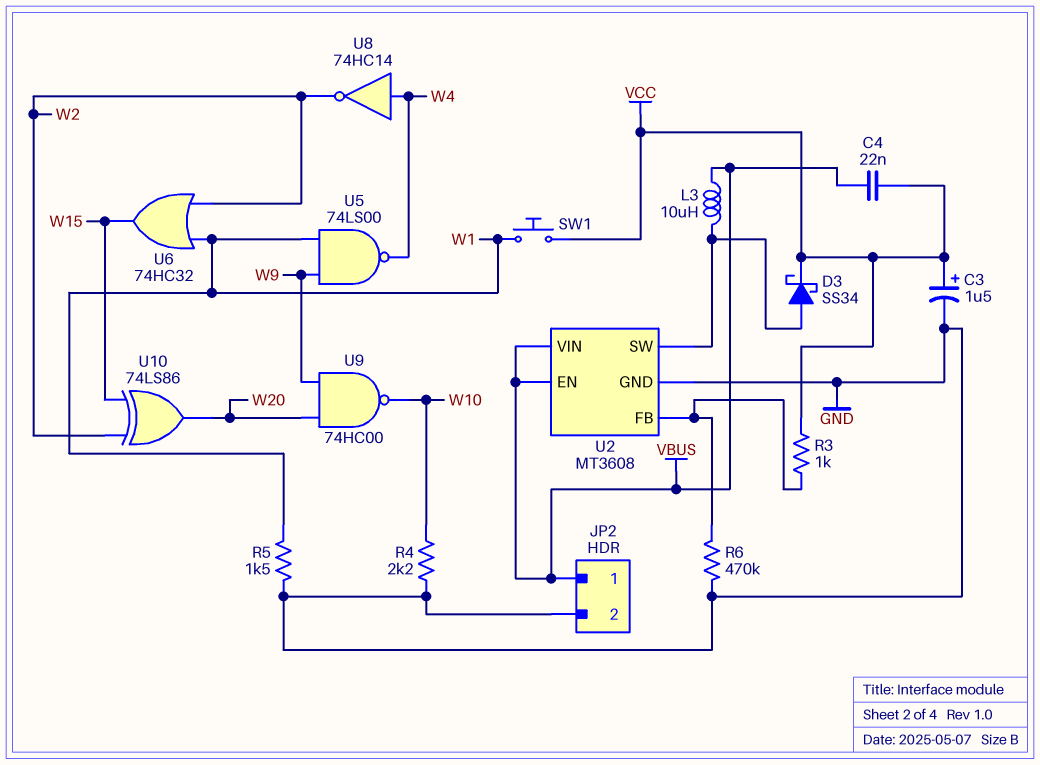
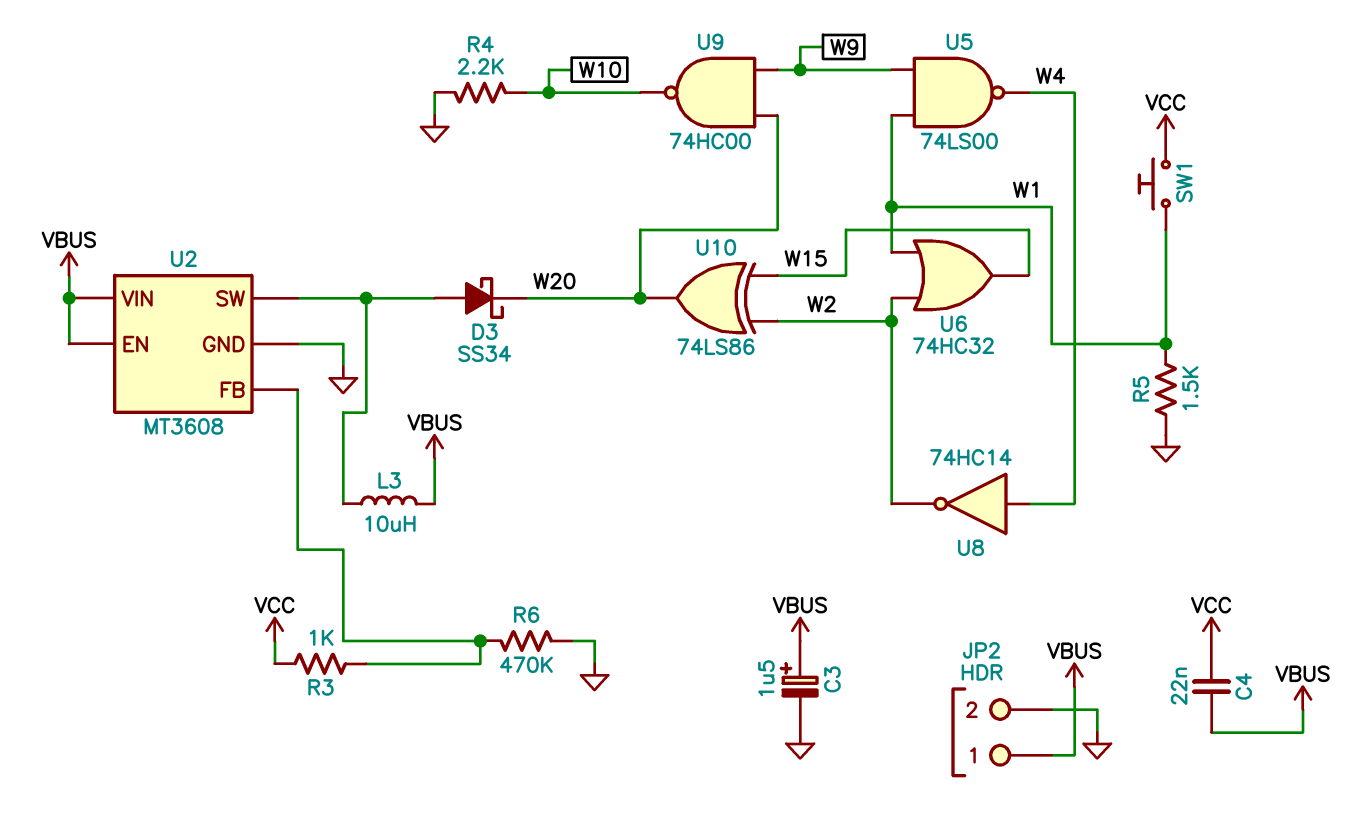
C3: 1.5uF (plus VCC, minus GND) -> 1.5uF (plus VBUS, minus GND)
D3: schottky SS34 (A U2/SW, K VCC) -> schottky SS34 (A U2/SW, K W20)

